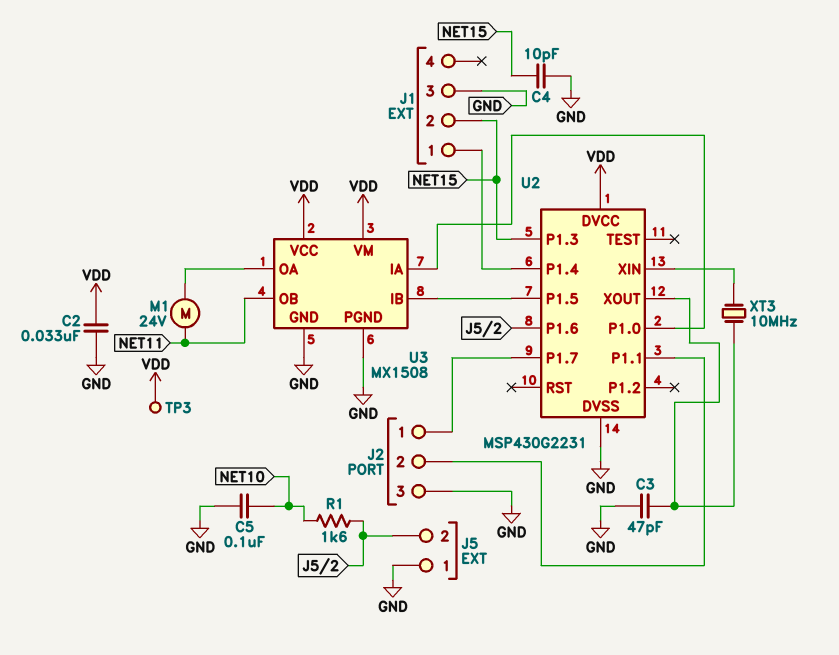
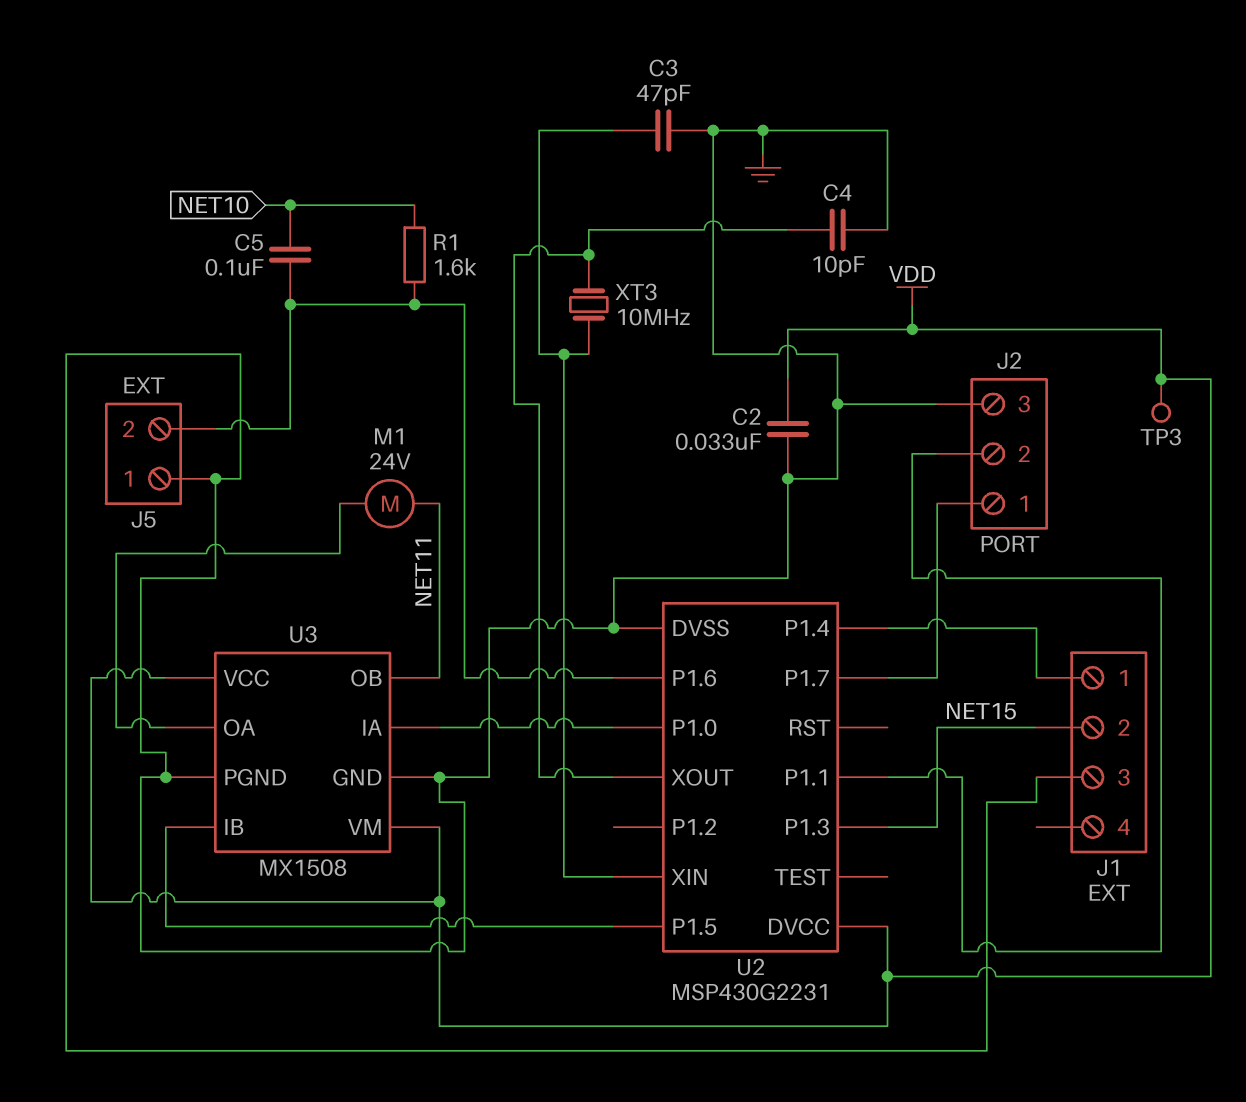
C3: 47pF (GND, U2/XOUT) -> 47pF (GND, U2/XIN)
C4: 10pF (GND, NET15) -> 10pF (GND, U2/XOUT)
C5: 100nF (GND, NET10) -> 100nF (J5/2, NET10)

